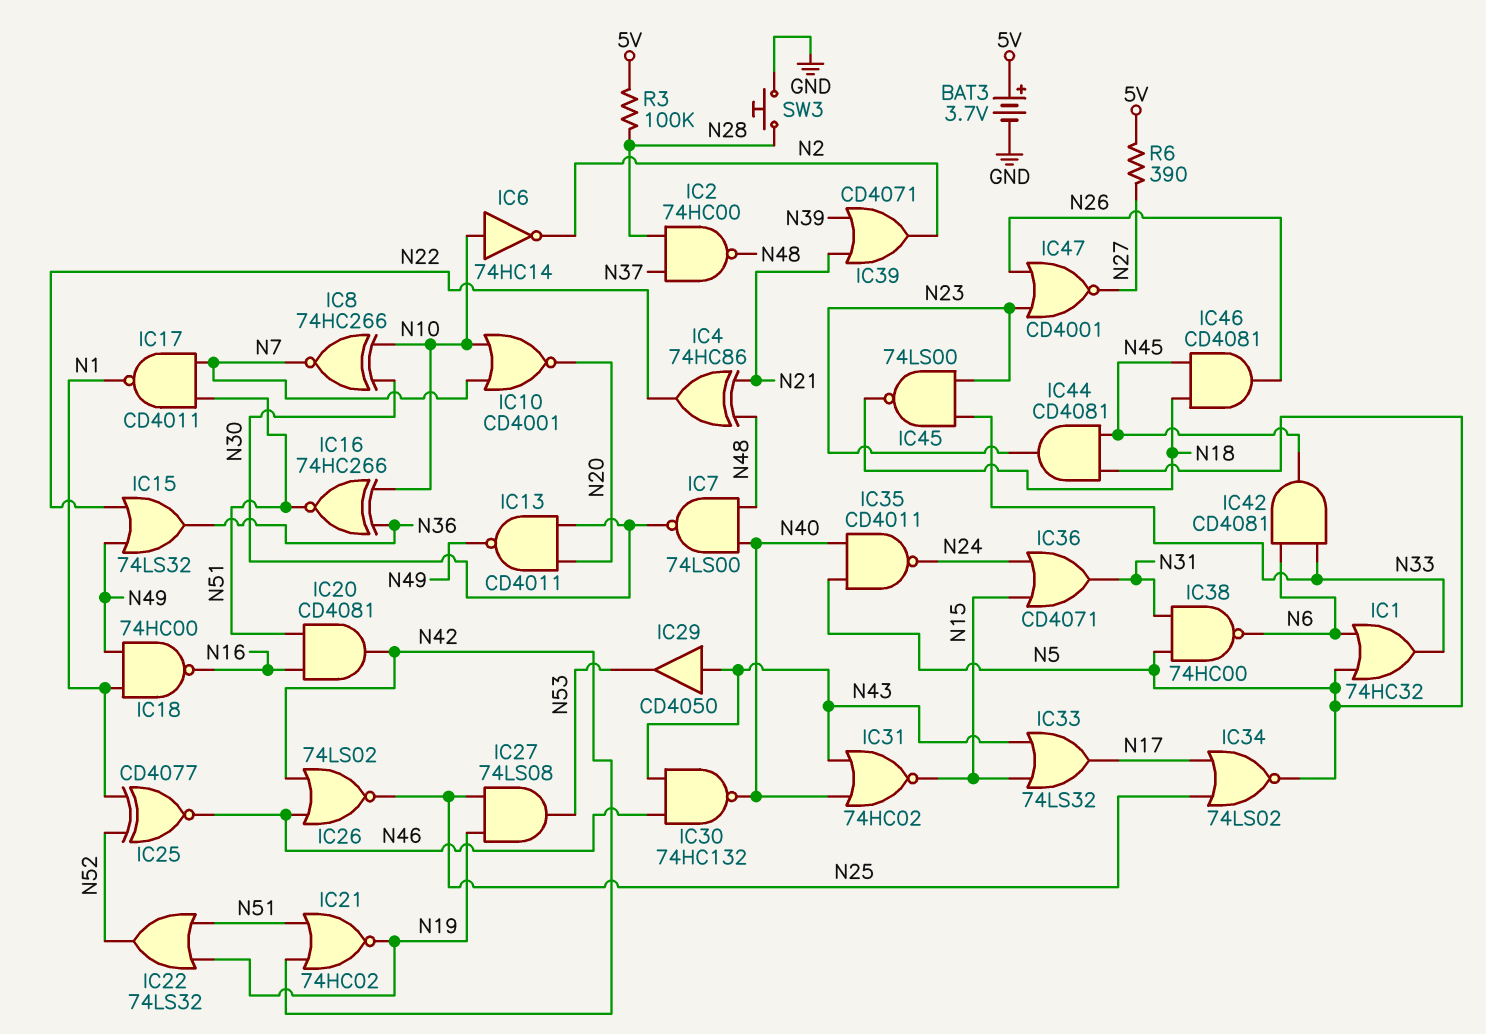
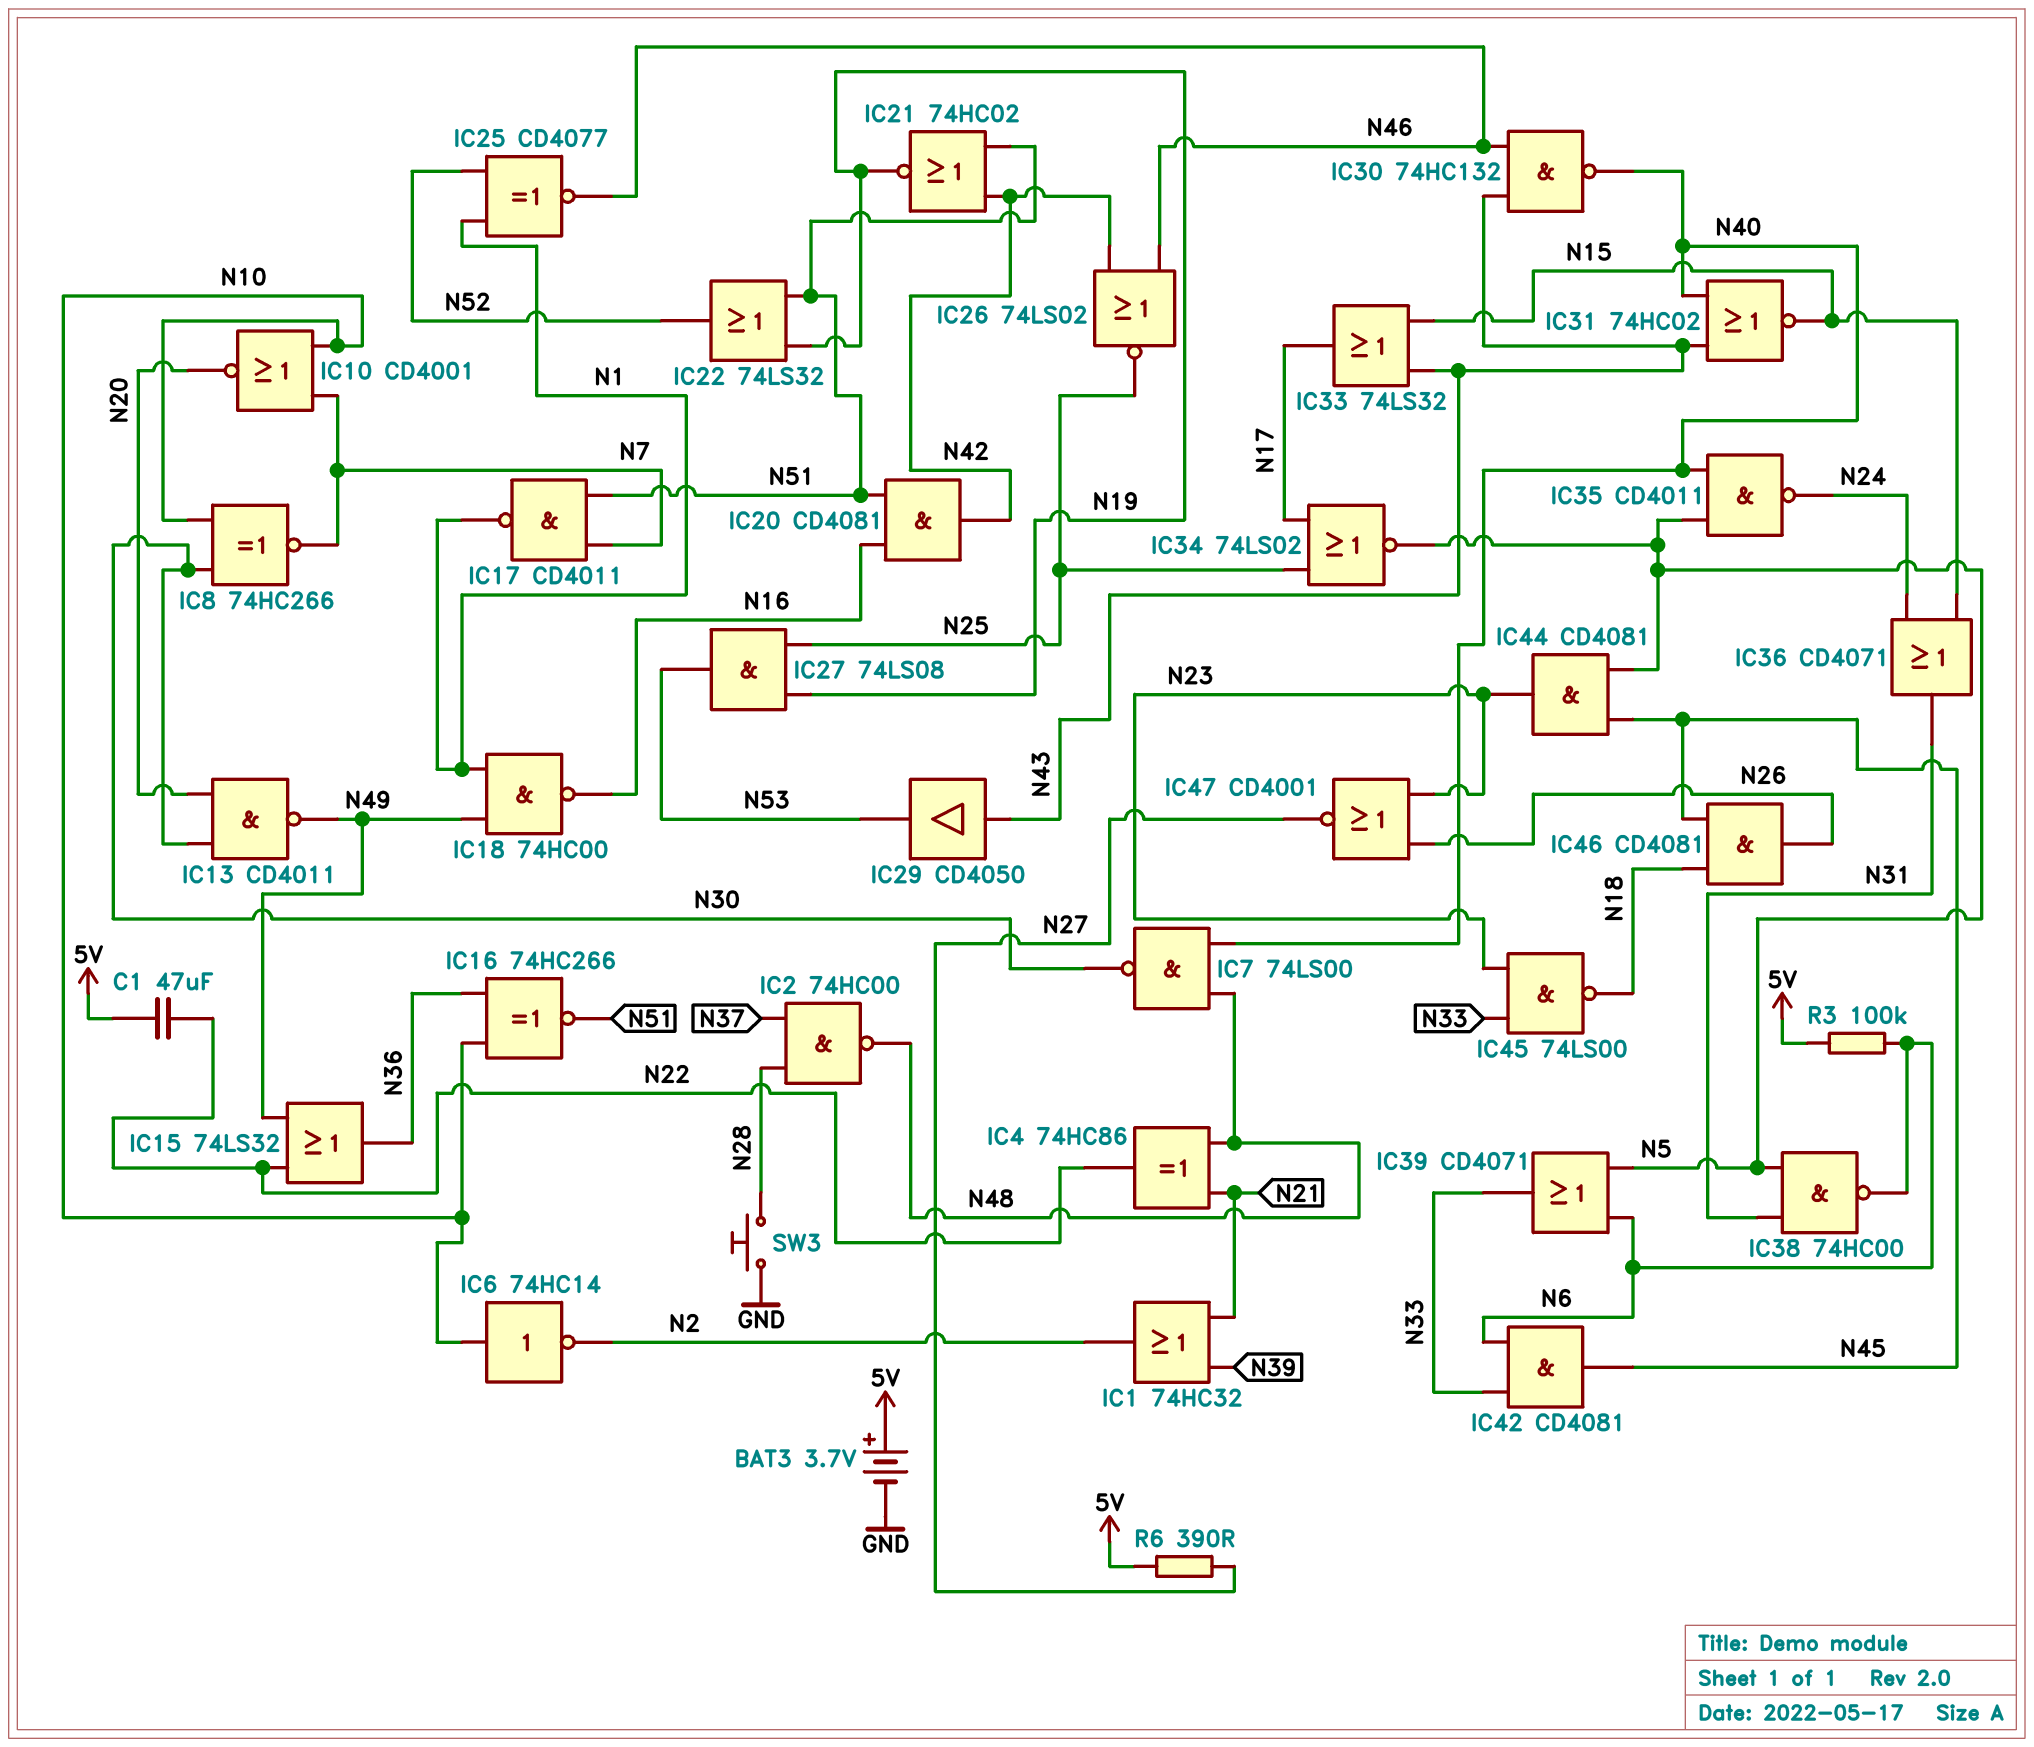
C1: none -> 47uF (5V, N22)
IC1: OR 74HC32 (in N5, in N6, out N33) -> OR 74HC32 (in N21, in N39, out N2)
IC39: OR CD4071 (in N21, in N39, out N2) -> OR CD4071 (in N5, in N6, out N33)
R3: 100k (5V, N28) -> 100k (5V, N6)

